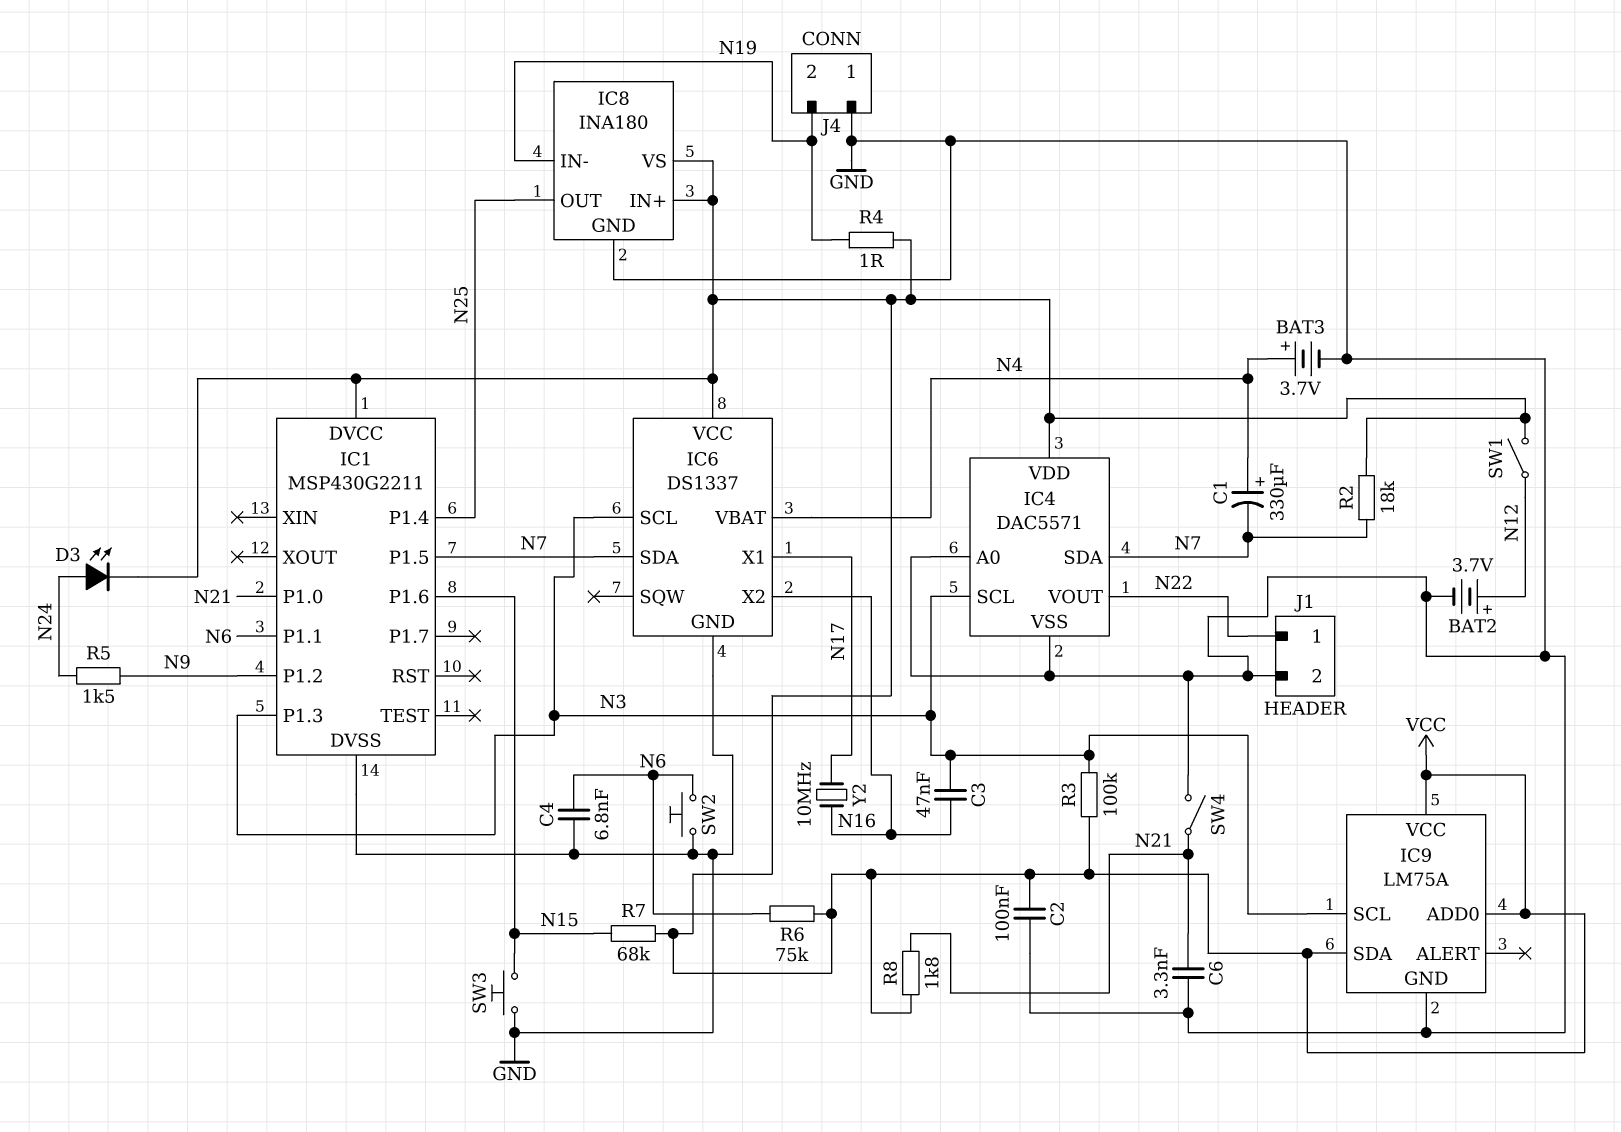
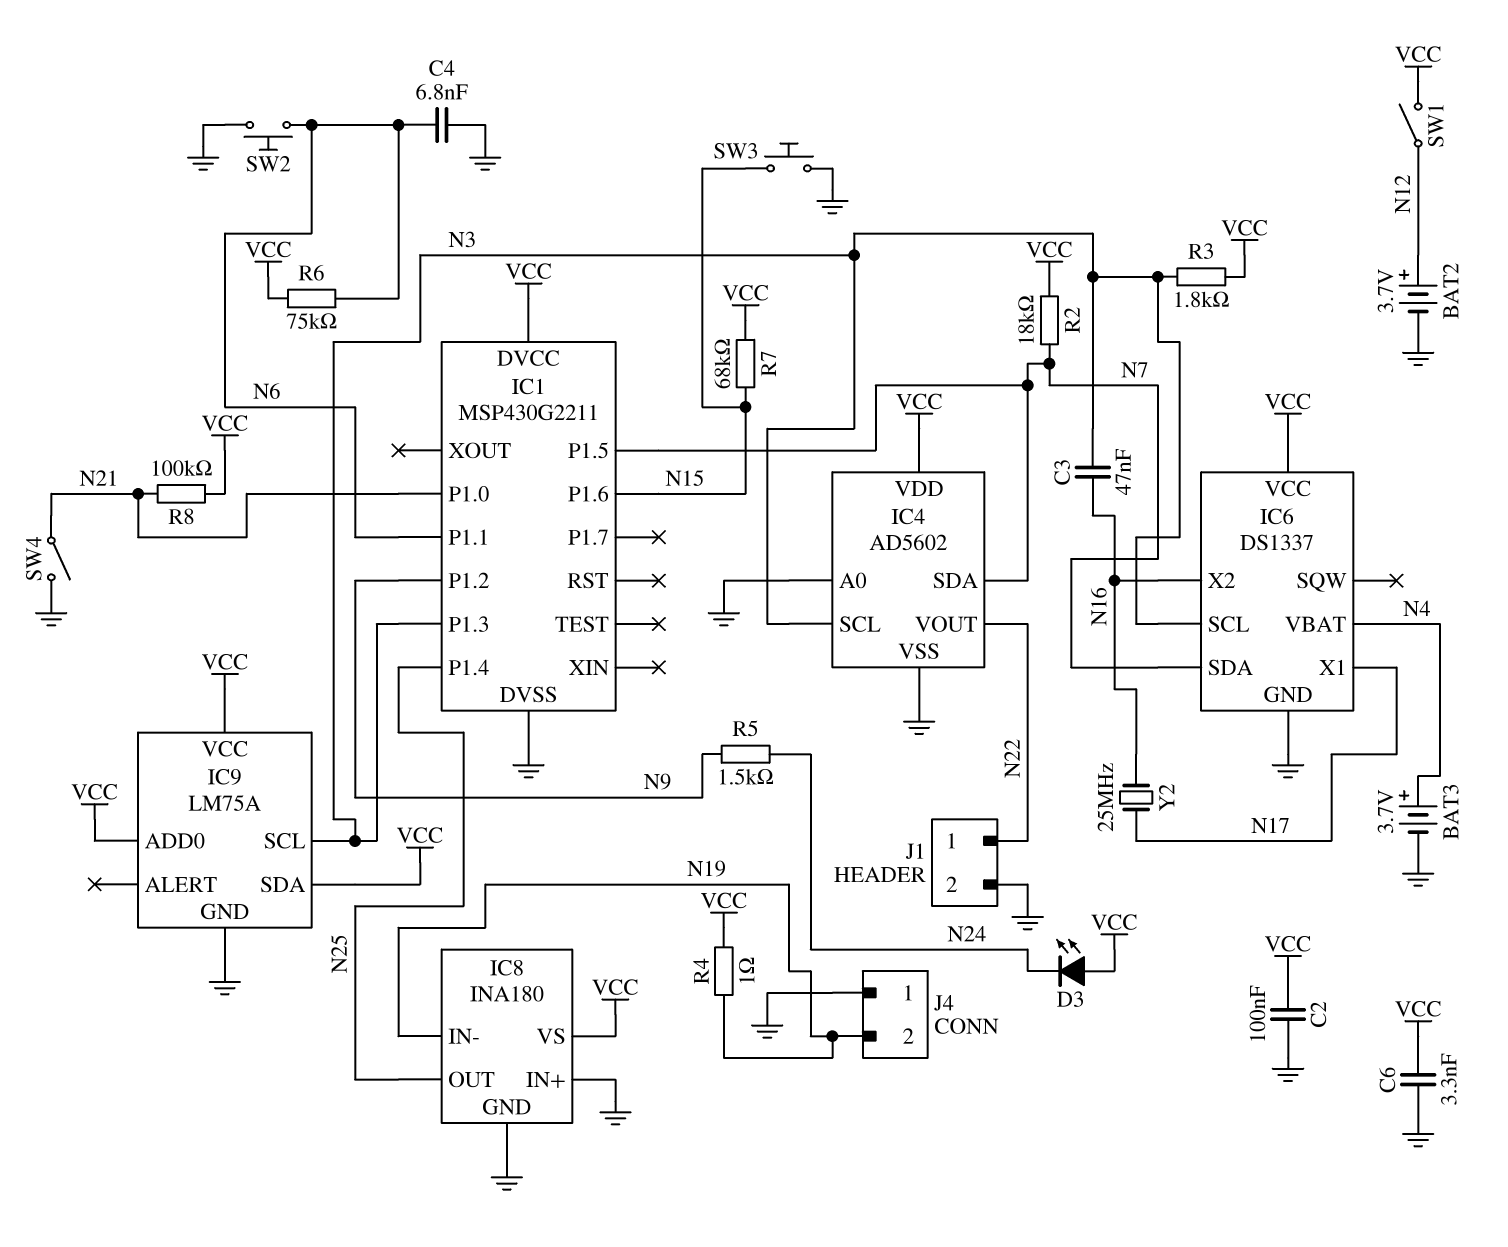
C1: 330uF (plus N4, minus N7) -> none
C6: 3.3nF (GND, N21) -> 3.3nF (GND, VCC)
D3: LED (A N24, K VCC) -> LED (A VCC, K N24)
IC4: DAC5571 -> AD5602
IC8 pin IN+: VCC -> GND
R3: 100k (N3, VCC) -> 1.8k (N3, VCC)
R8: 1.8k (N21, VCC) -> 100k (N21, VCC)
Y2: 10MHz (N16, N17) -> 25MHz (N16, N17)

